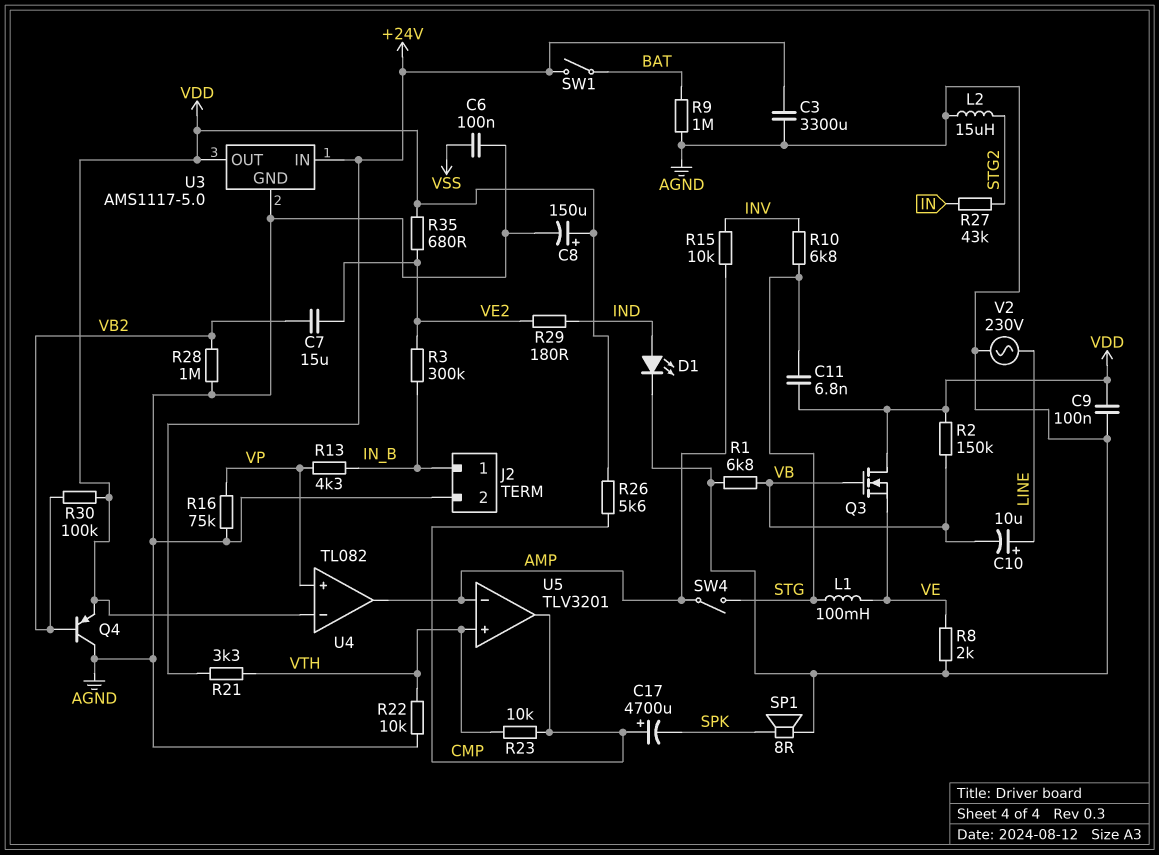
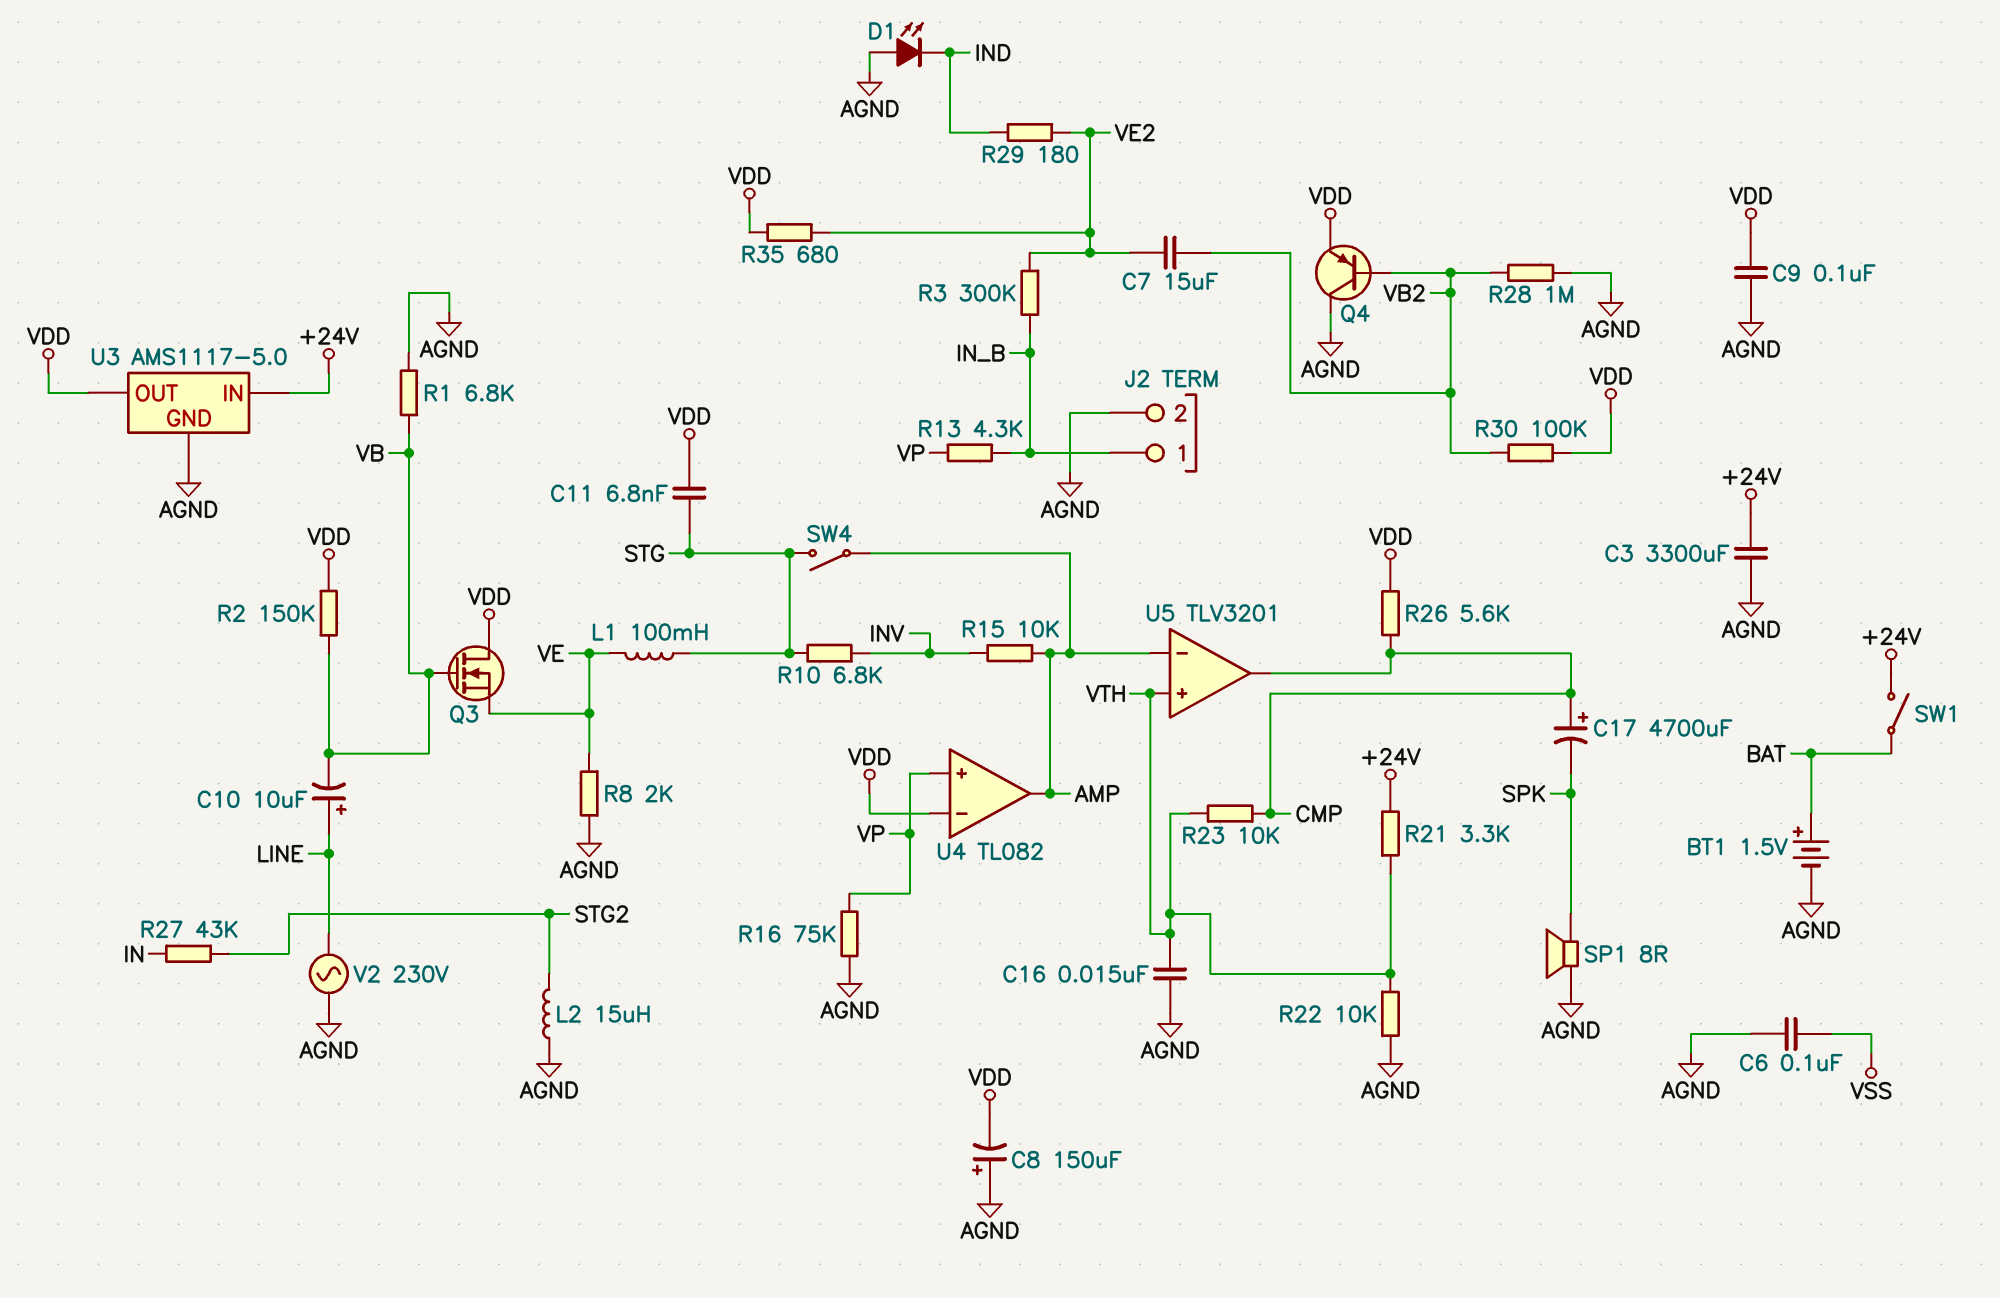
BT1: none -> 1.5V (plus BAT, minus AGND)
C8: 150uF (plus VDD, minus AGND) -> 150uF (plus AGND, minus VDD)
C16: none -> 15nF (AGND, VTH)
D1: LED (A IND, K AGND) -> LED (A AGND, K IND)
R9: 1M (AGND, BAT) -> none

